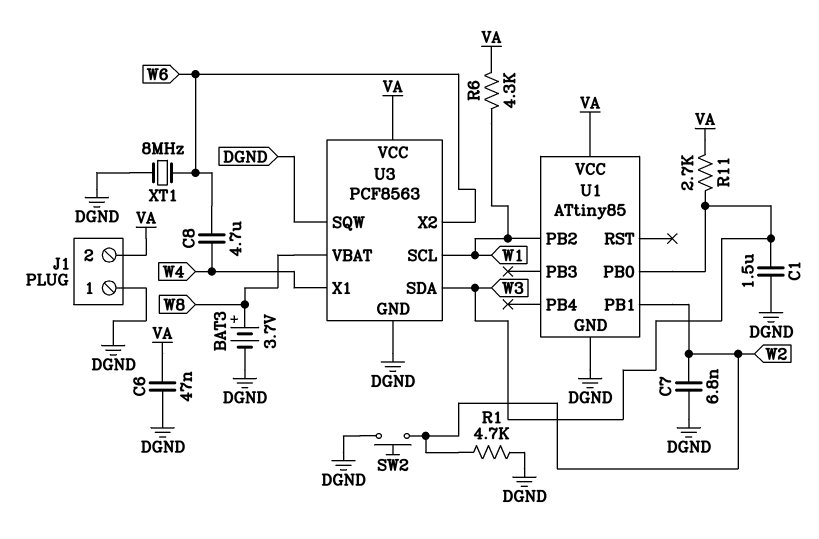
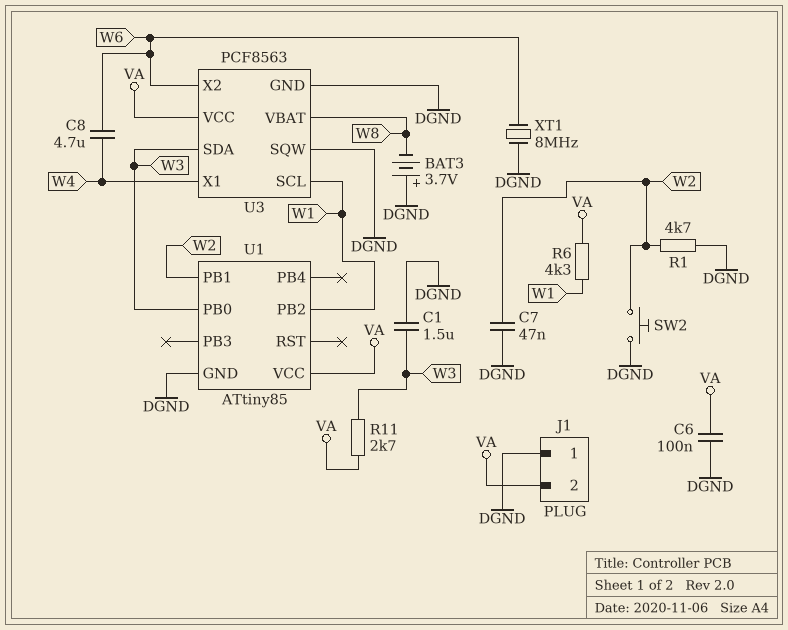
BAT3: 3.7V (plus W8, minus DGND) -> 3.7V (plus DGND, minus W8)
C6: 47nF (DGND, VA) -> 100nF (DGND, VA)
C7: 6.8nF (DGND, W2) -> 47nF (DGND, W2)

